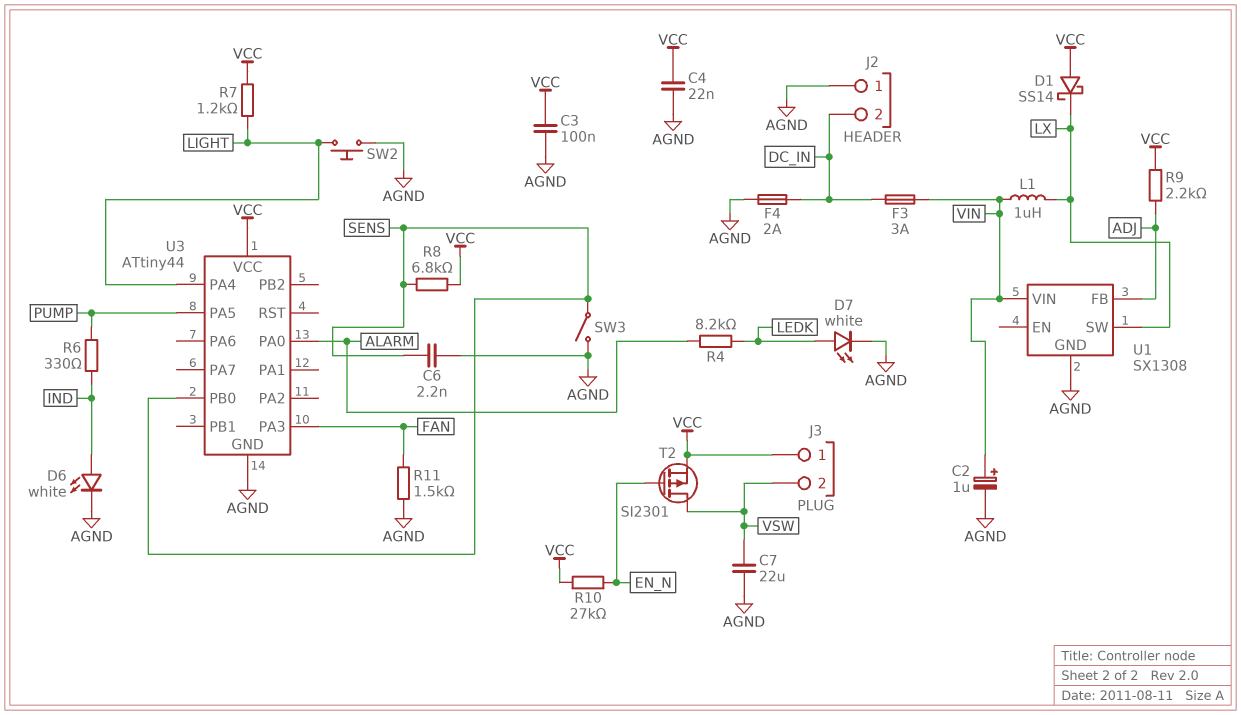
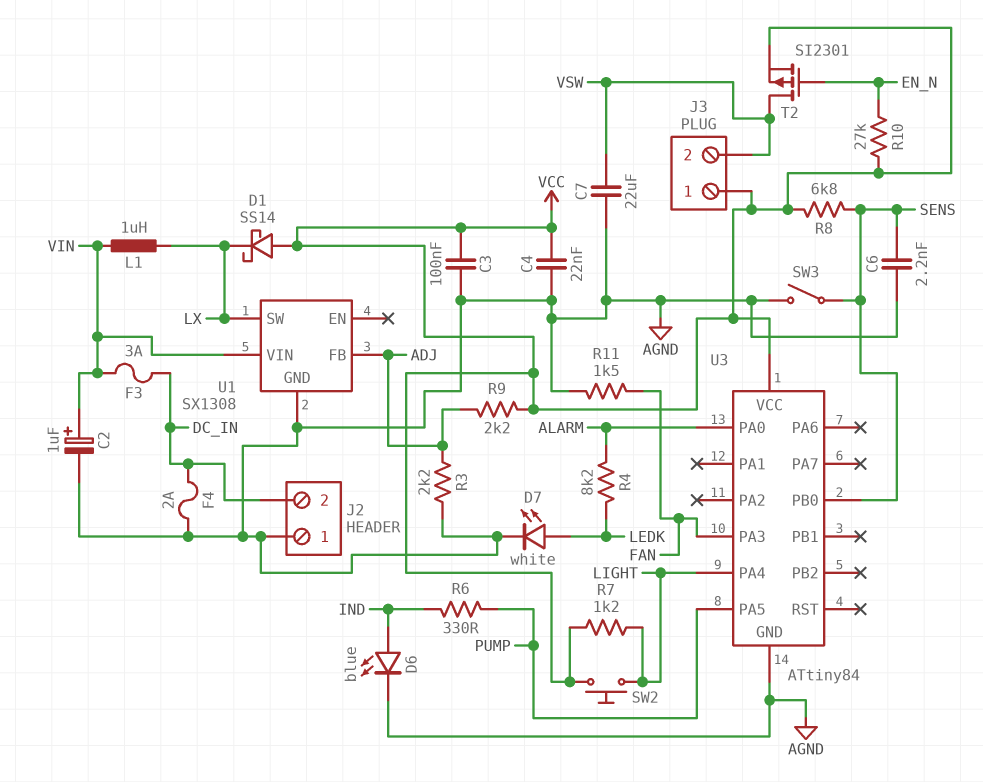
D6: LED white (A IND, K AGND) -> LED blue (A IND, K AGND)
R3: none -> 2.2k (ADJ, AGND)
SW2: button (AGND, LIGHT) -> button (LIGHT, VCC)
U3: ATtiny44 -> ATtiny84

